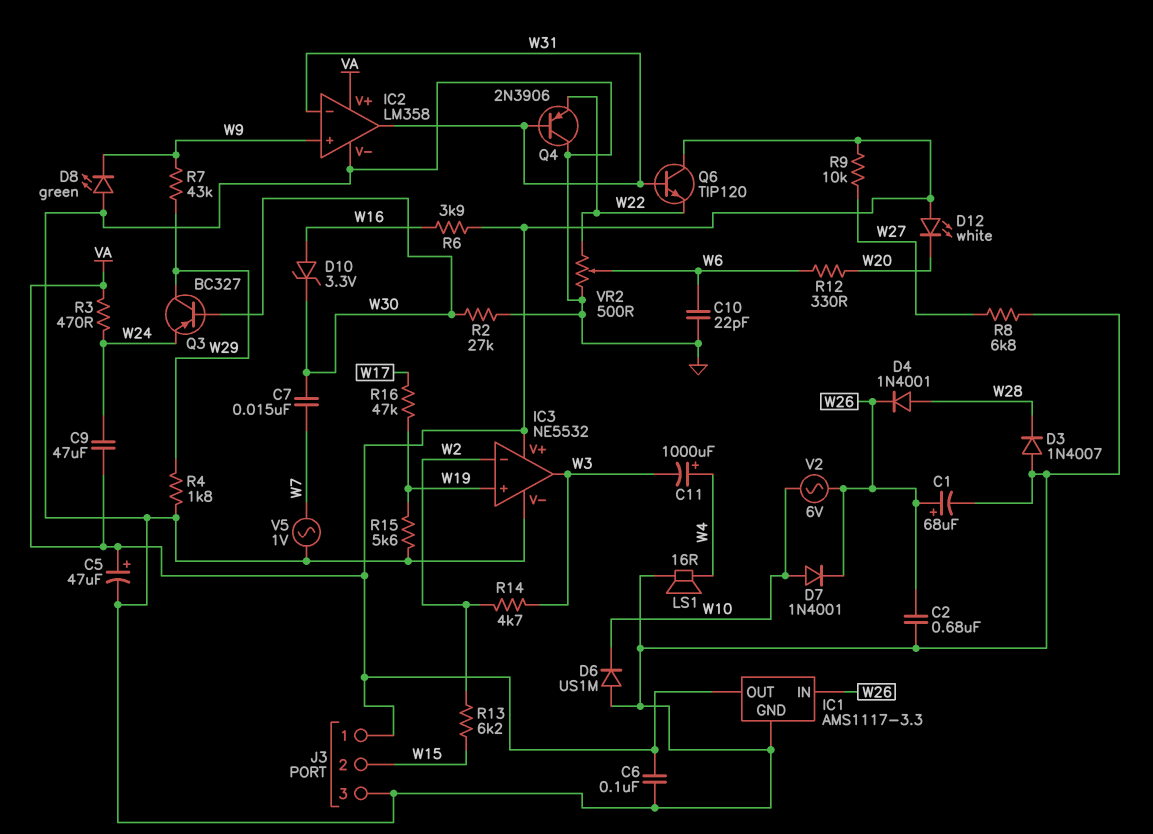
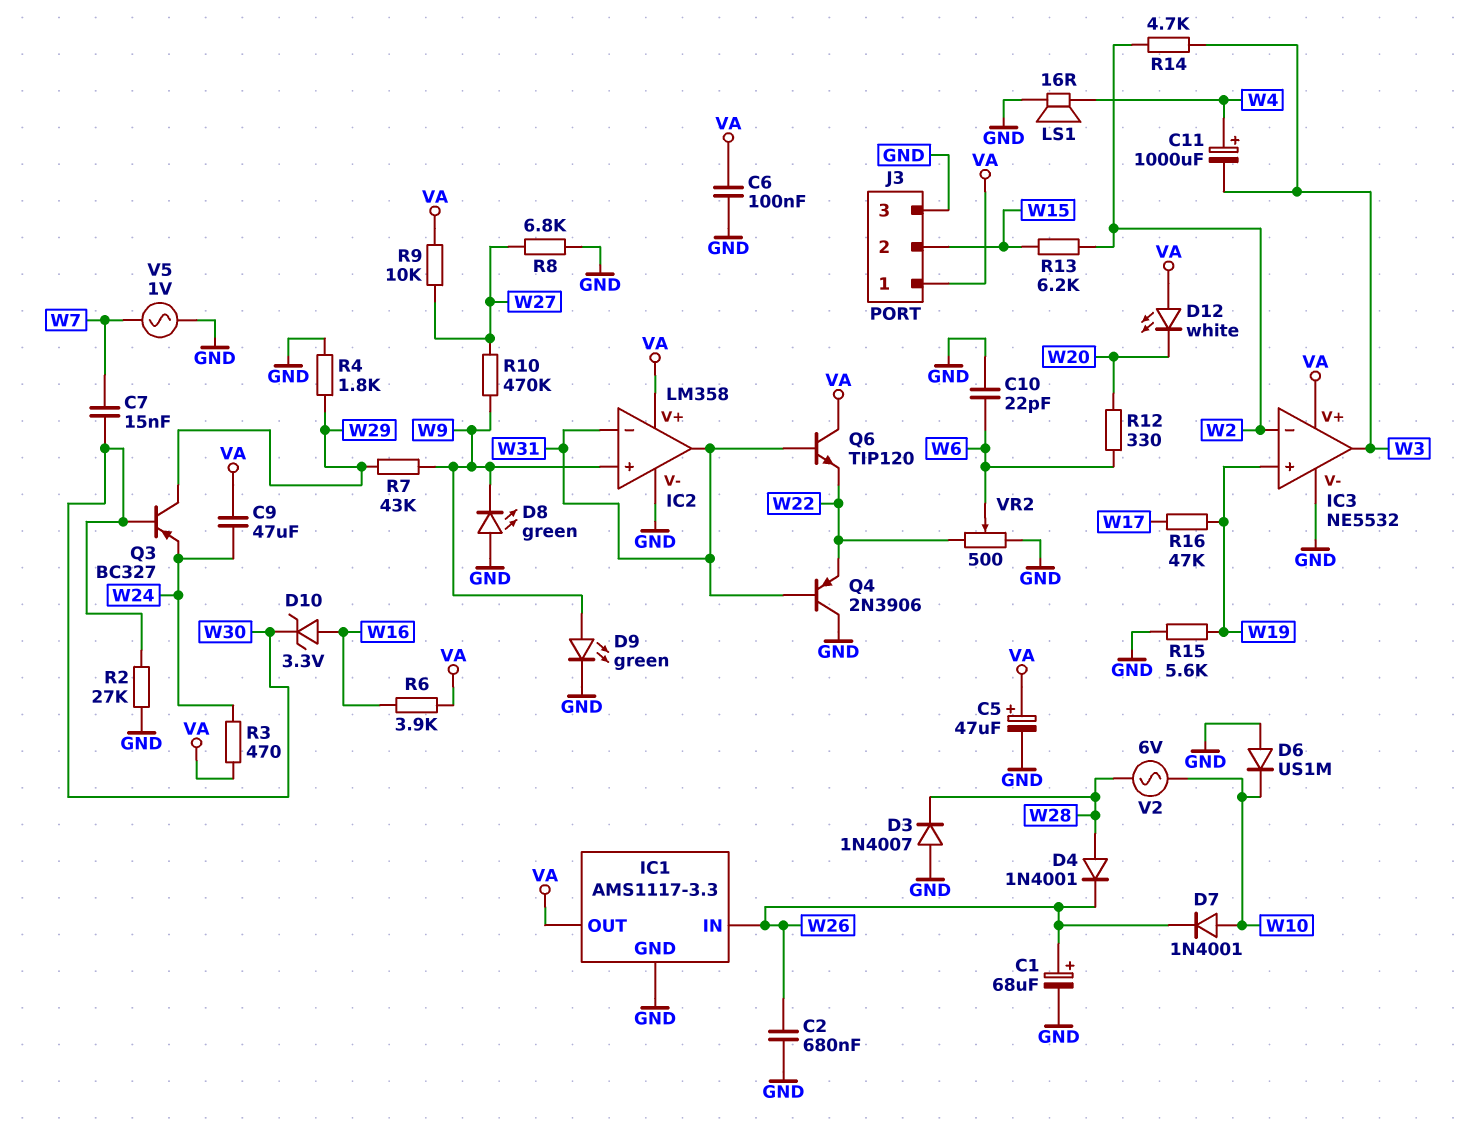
D9: none -> LED green (A W9, K GND)
R10: none -> 470k (W9, W27)
V2: AC 6V (W10, W26) -> AC 6V (W10, W28)

